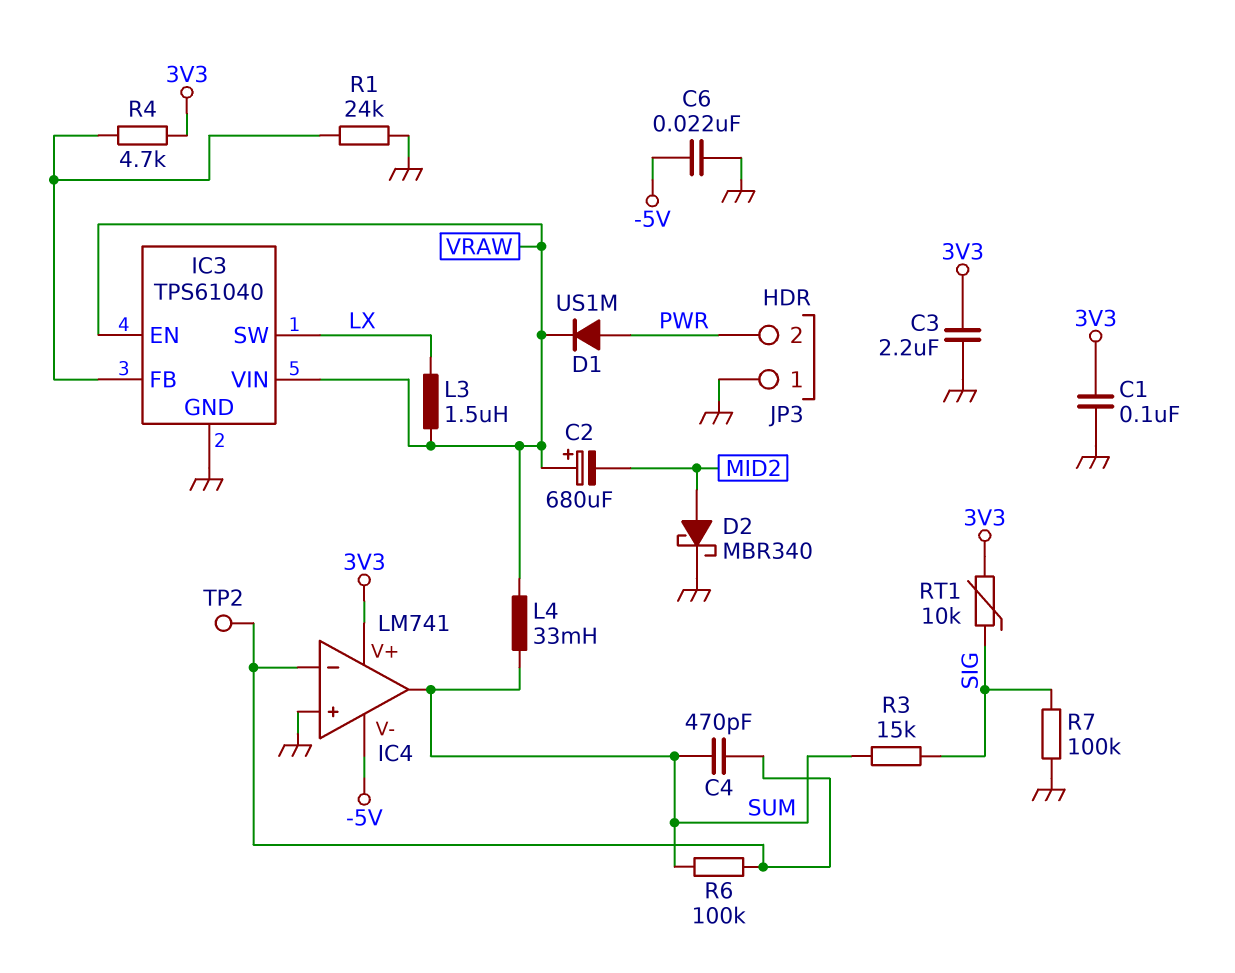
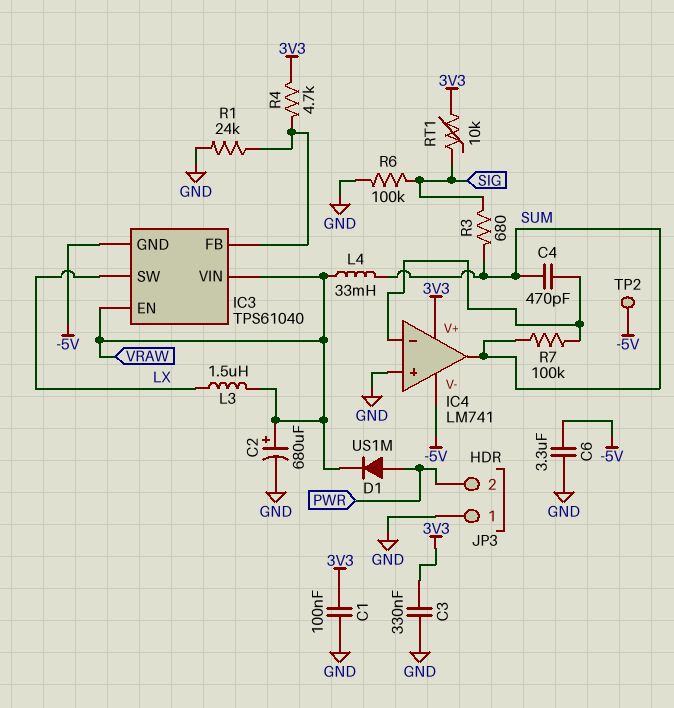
C2: 680uF (plus VRAW, minus MID2) -> 680uF (plus VRAW, minus GND)
C3: 2.2uF (3V3, GND) -> 330nF (3V3, GND)
C6: 22nF (-5V, GND) -> 3.3uF (-5V, GND)
D2: schottky MBR340 (A MID2, K GND) -> none
IC3 pin GND: GND -> -5V
R3: 15k (SIG, SUM) -> 680 (SIG, SUM)
R6: 100k (IC4/in-, SUM) -> 100k (GND, SIG)
R7: 100k (GND, SIG) -> 100k (IC4/in-, SUM)
TP2: test point (IC4/in-) -> test point (-5V)

